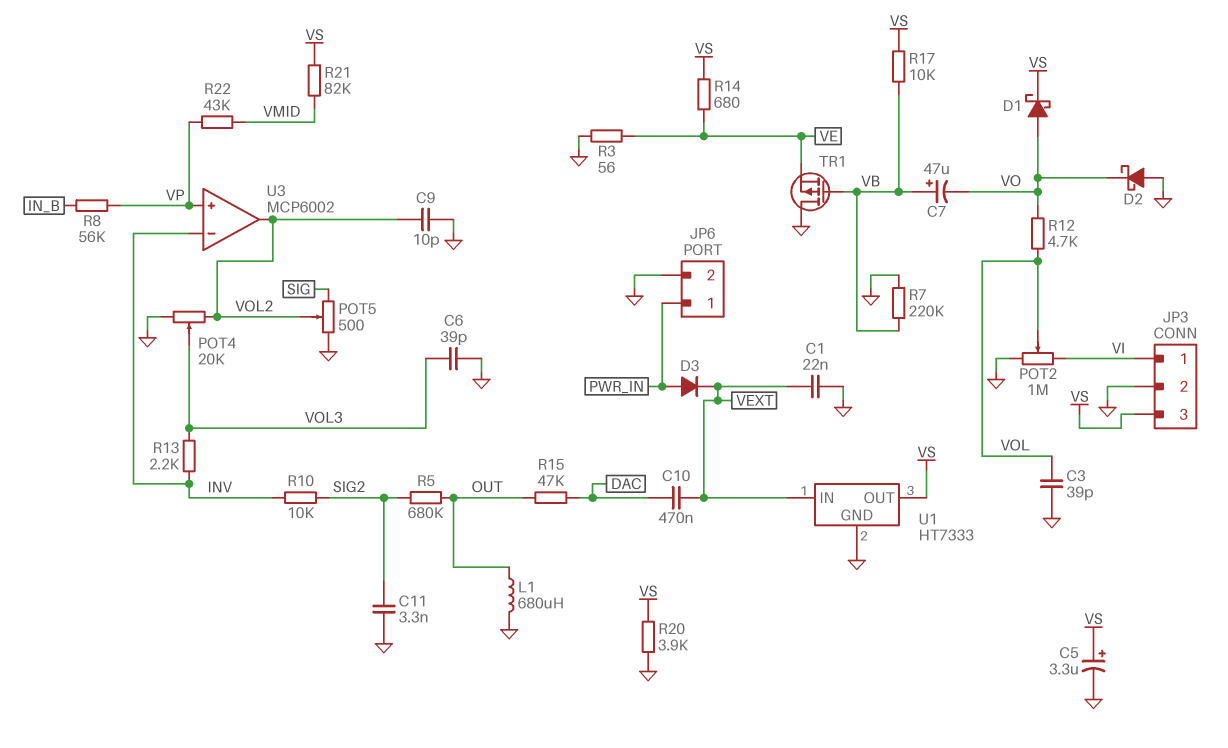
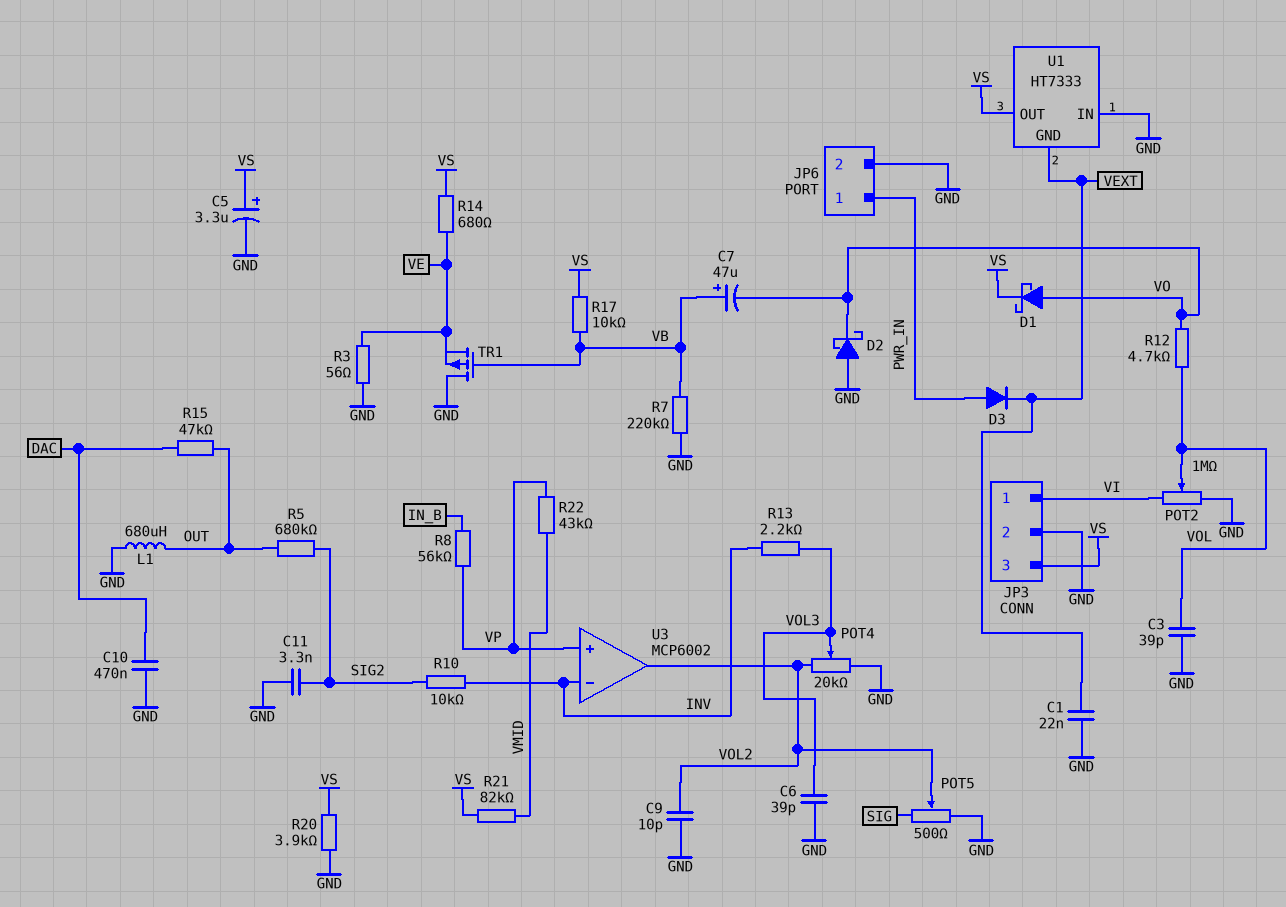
C10: 470nF (DAC, VEXT) -> 470nF (DAC, GND)
U1 pin GND: GND -> VEXT
U1 pin IN: VEXT -> GND

